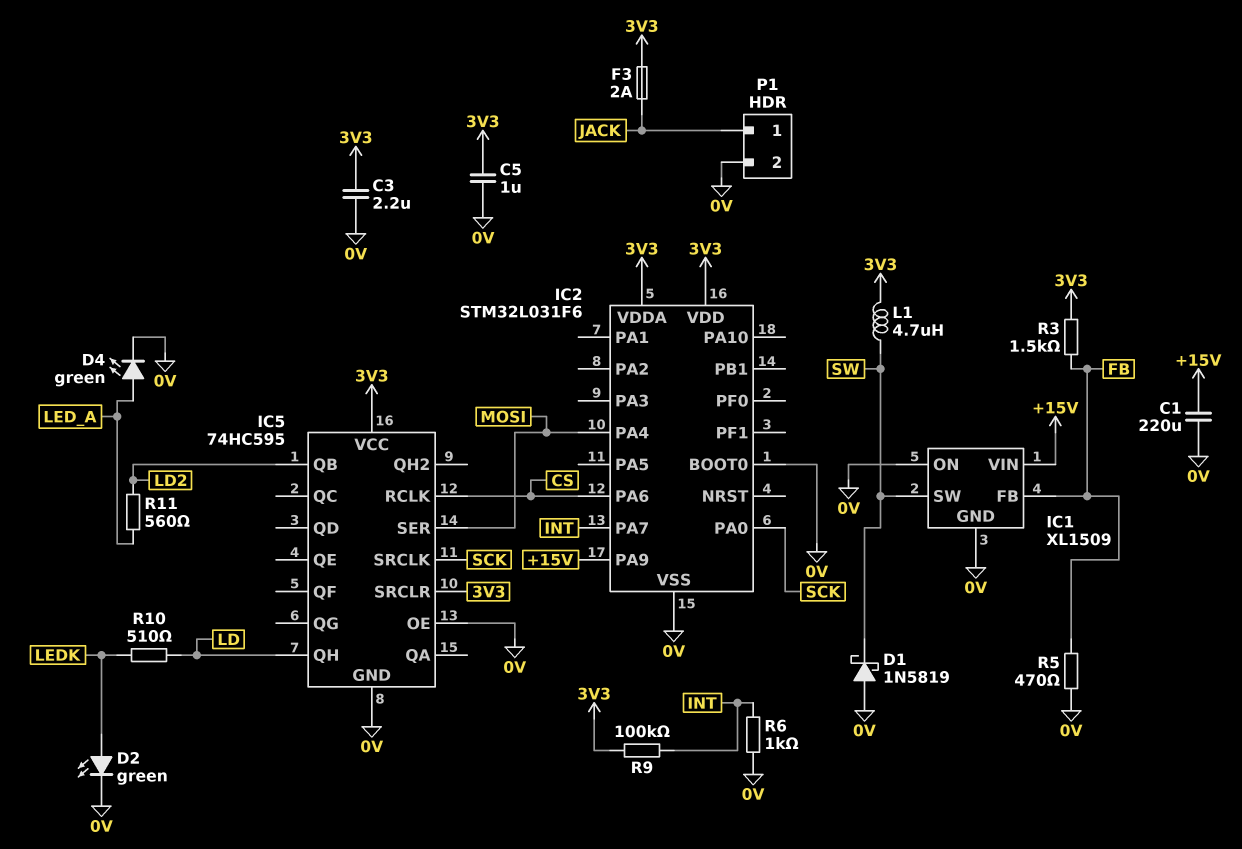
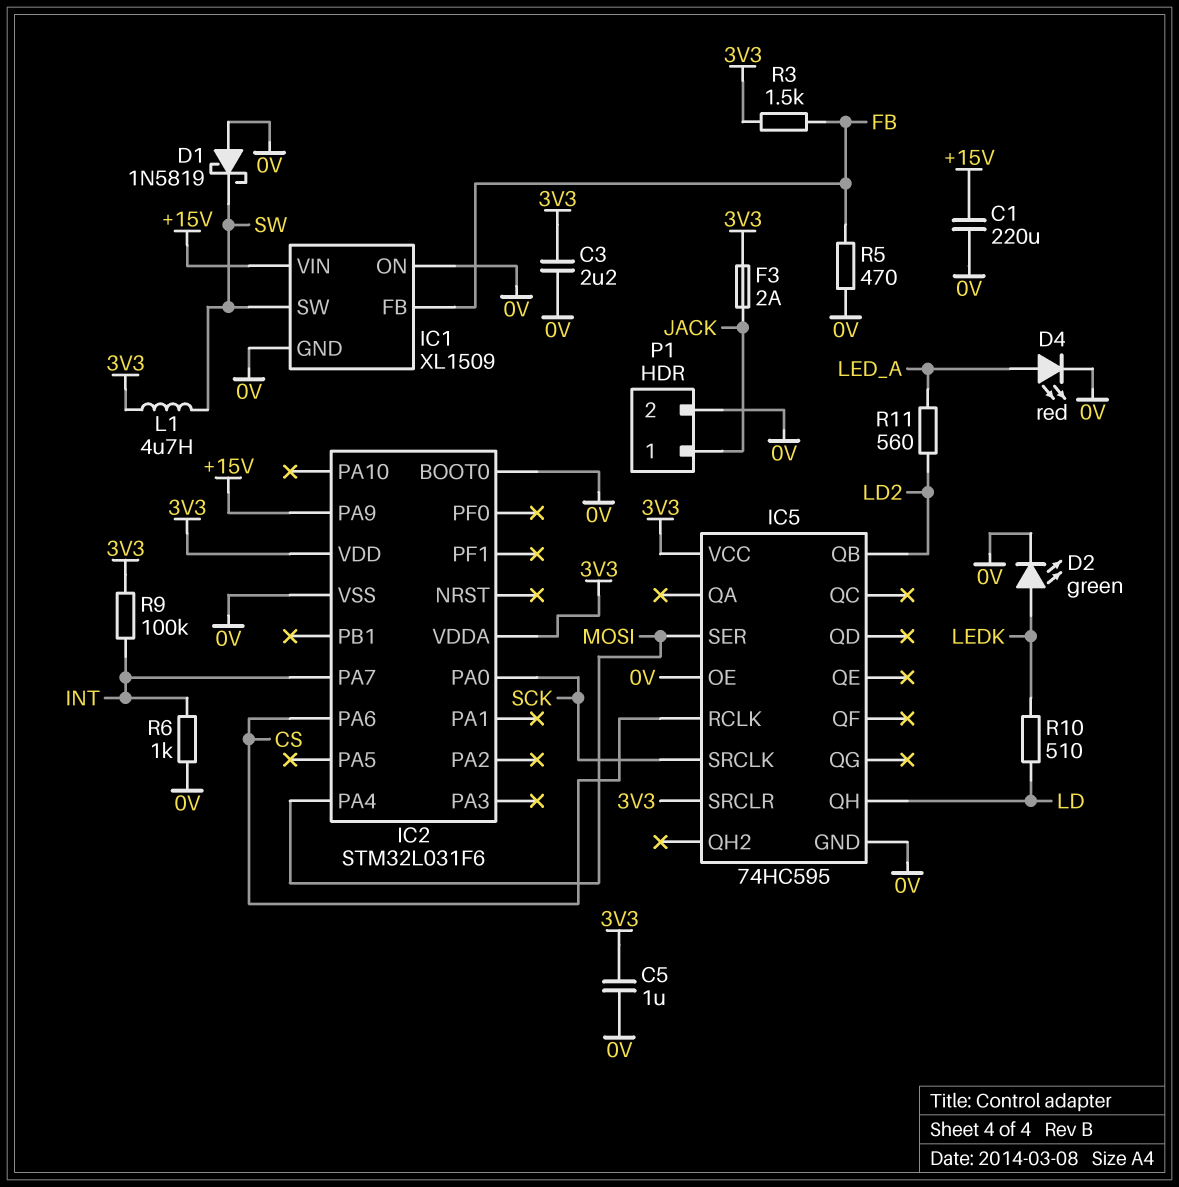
D4: LED green (A LED_A, K 0V) -> LED red (A LED_A, K 0V)

